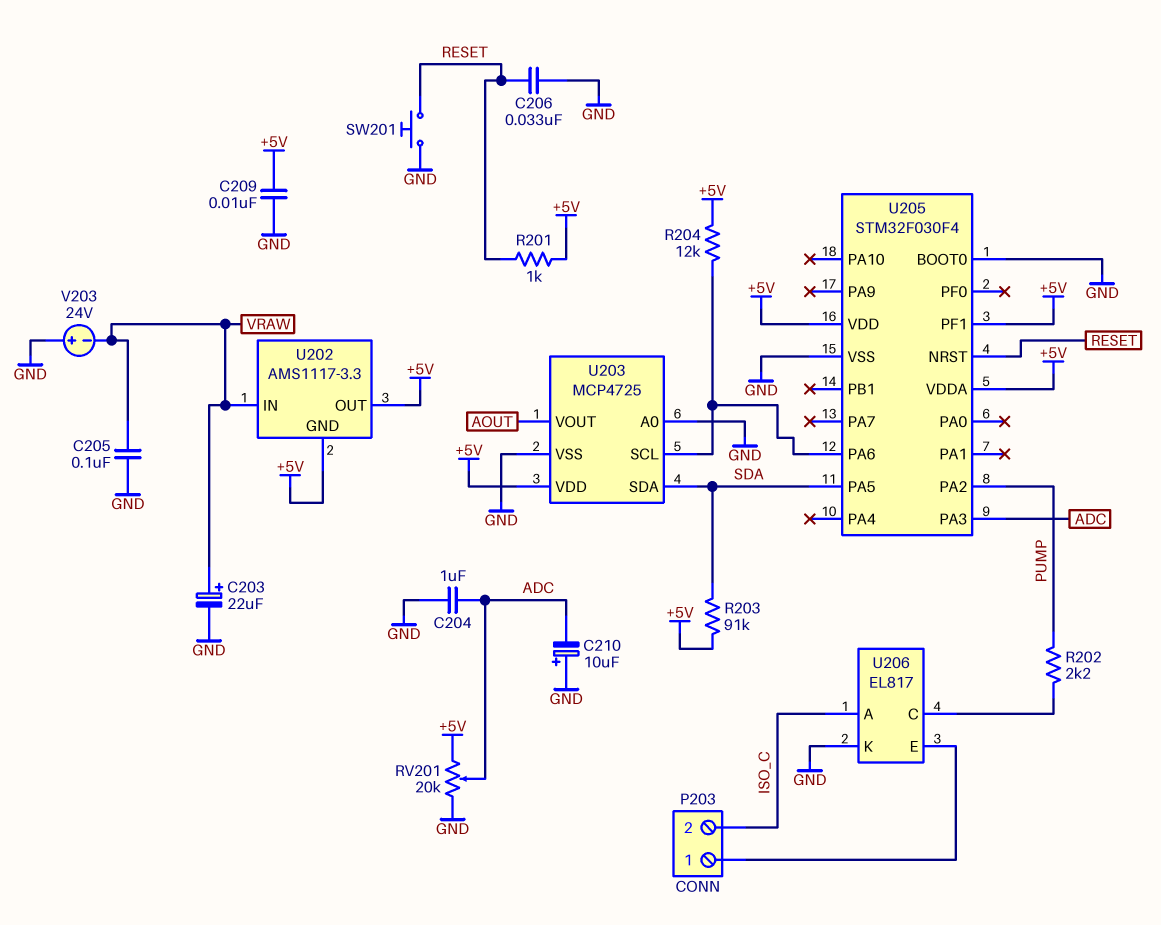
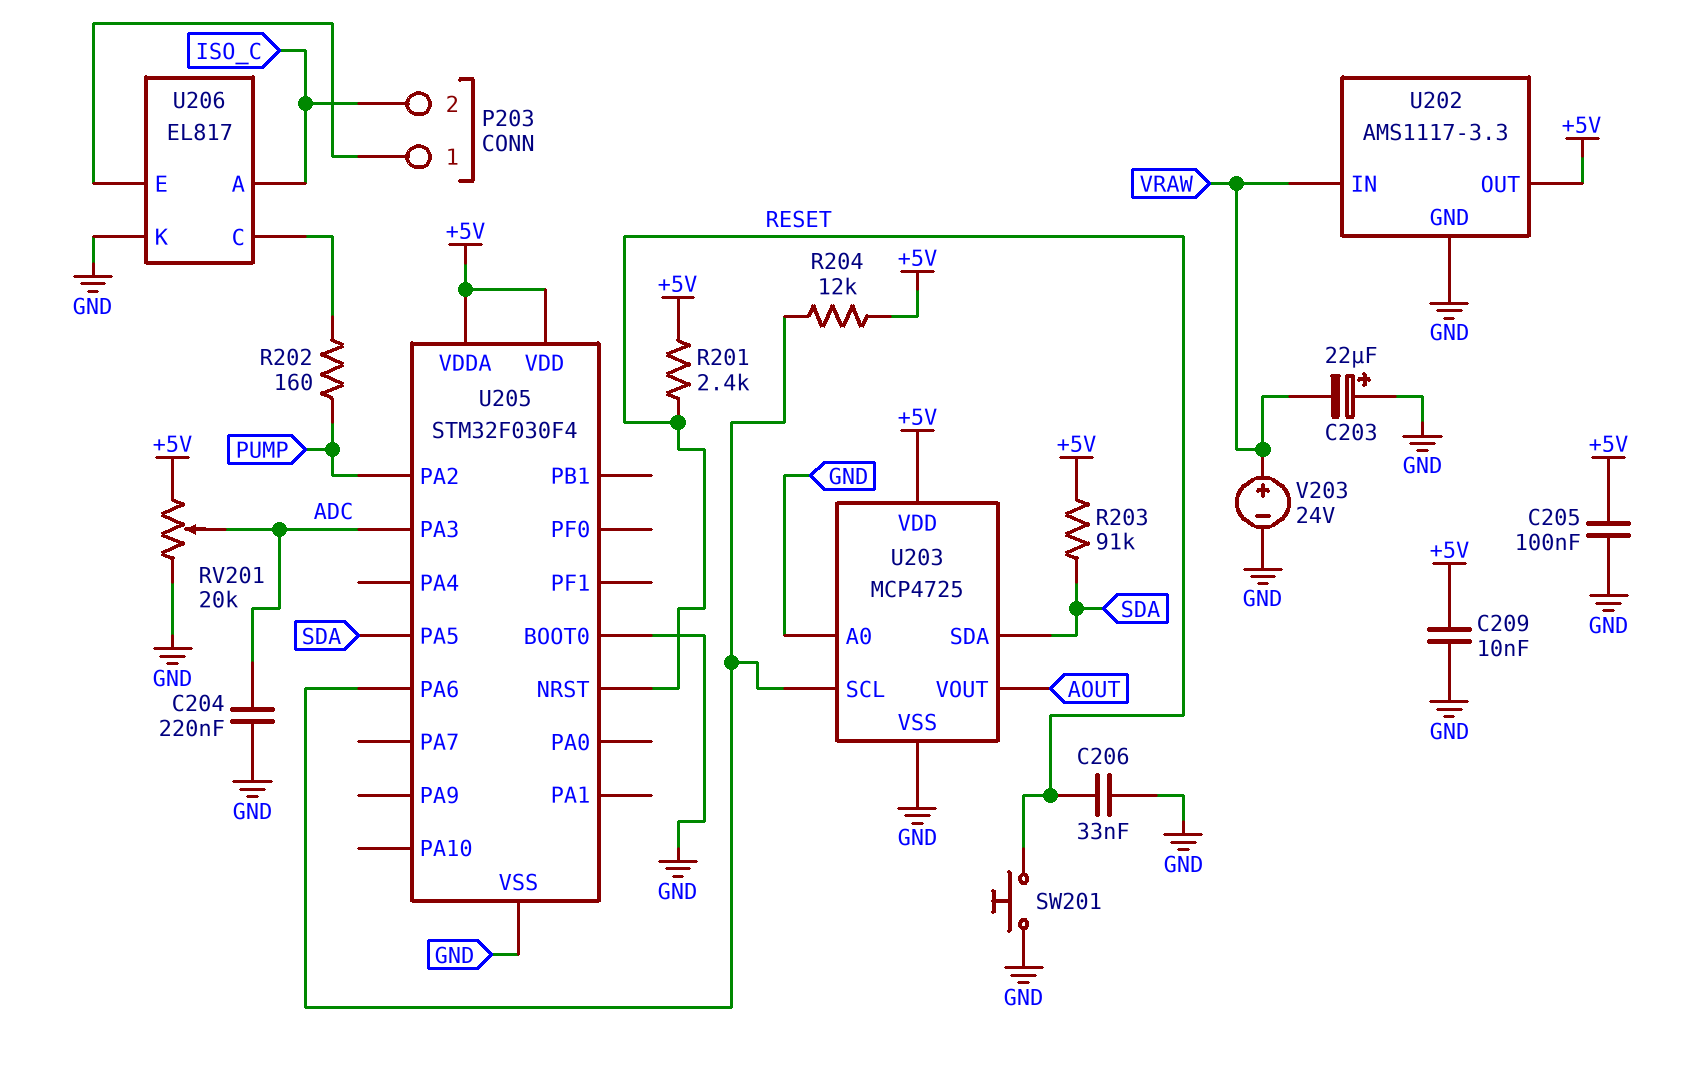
C203: 22uF (plus VRAW, minus GND) -> 22uF (plus GND, minus VRAW)
C204: 1uF (ADC, GND) -> 220nF (ADC, GND)
C205: 100nF (GND, VRAW) -> 100nF (+5V, GND)
C210: 10uF (plus GND, minus ADC) -> none
R201: 1k (+5V, RESET) -> 2.4k (+5V, RESET)
R202: 2.2k (PUMP, U206/C) -> 160 (PUMP, U206/C)
U202 pin GND: +5V -> GND
U205 pin PF1: +5V -> none
V203: 24V (plus GND, minus VRAW) -> 24V (plus VRAW, minus GND)

